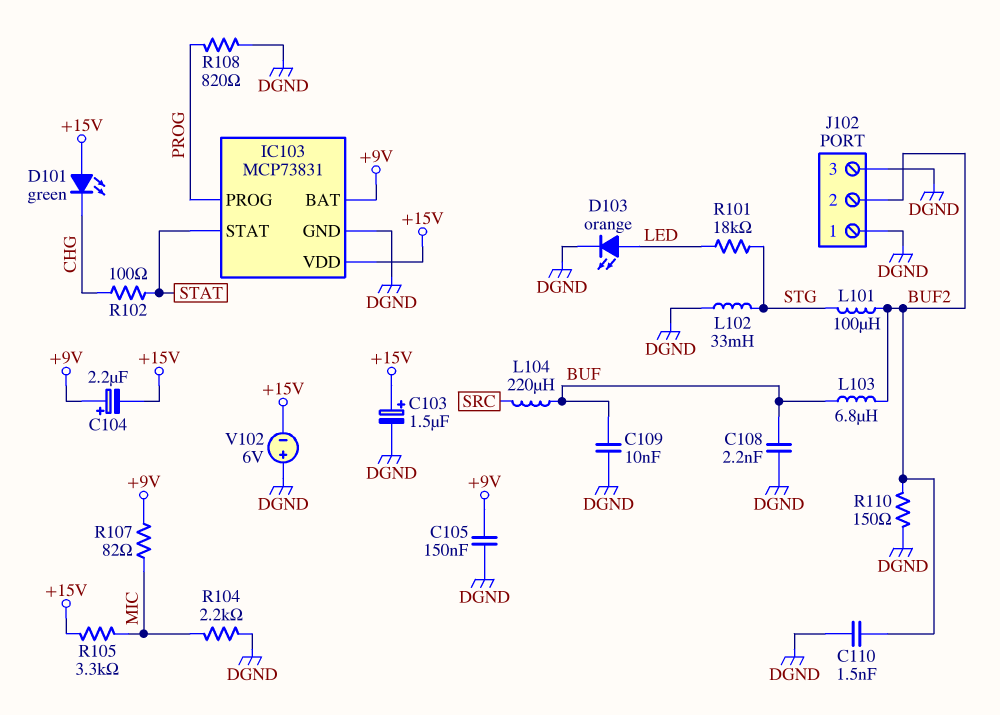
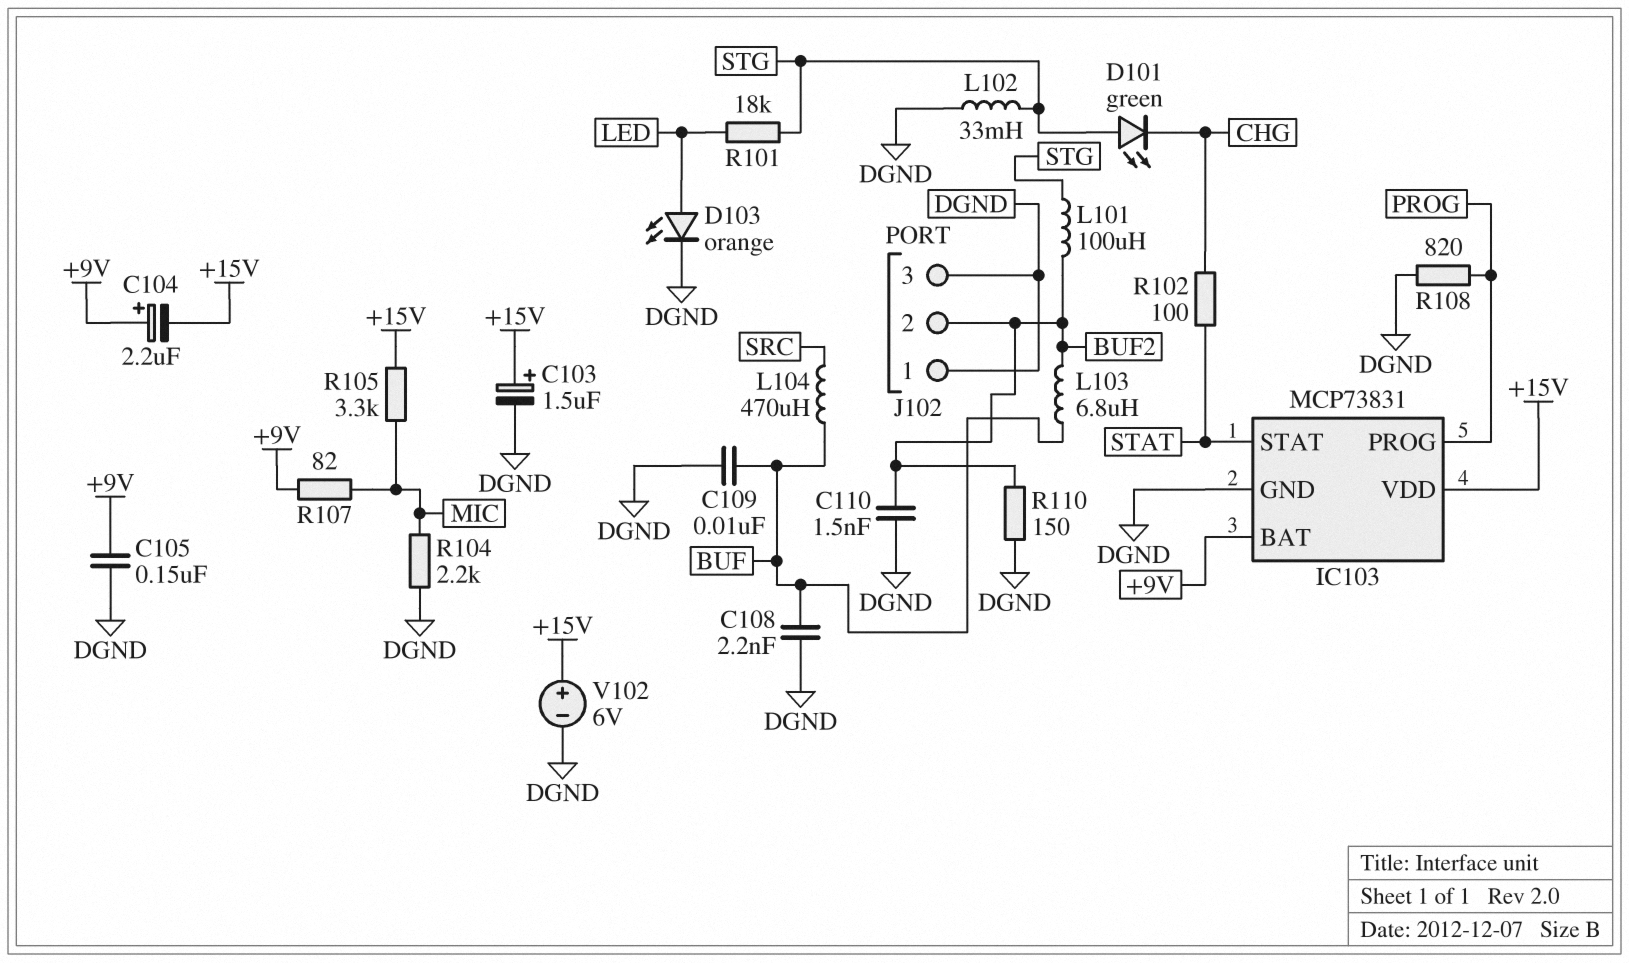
D101: LED green (A +15V, K CHG) -> LED green (A STG, K CHG)
L104: 220uH (BUF, SRC) -> 470uH (BUF, SRC)
V102: 6V (plus DGND, minus +15V) -> 6V (plus +15V, minus DGND)

